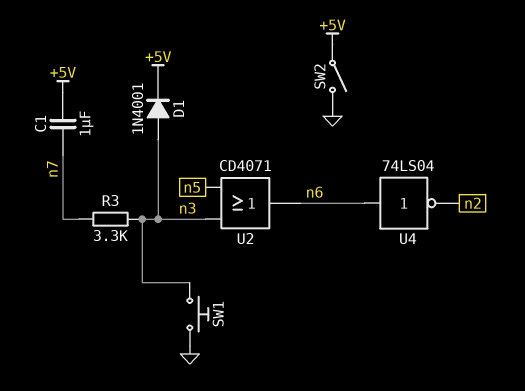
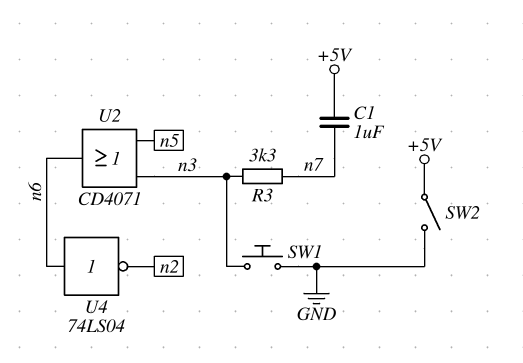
D1: diode 1N4001 (A n3, K +5V) -> none

